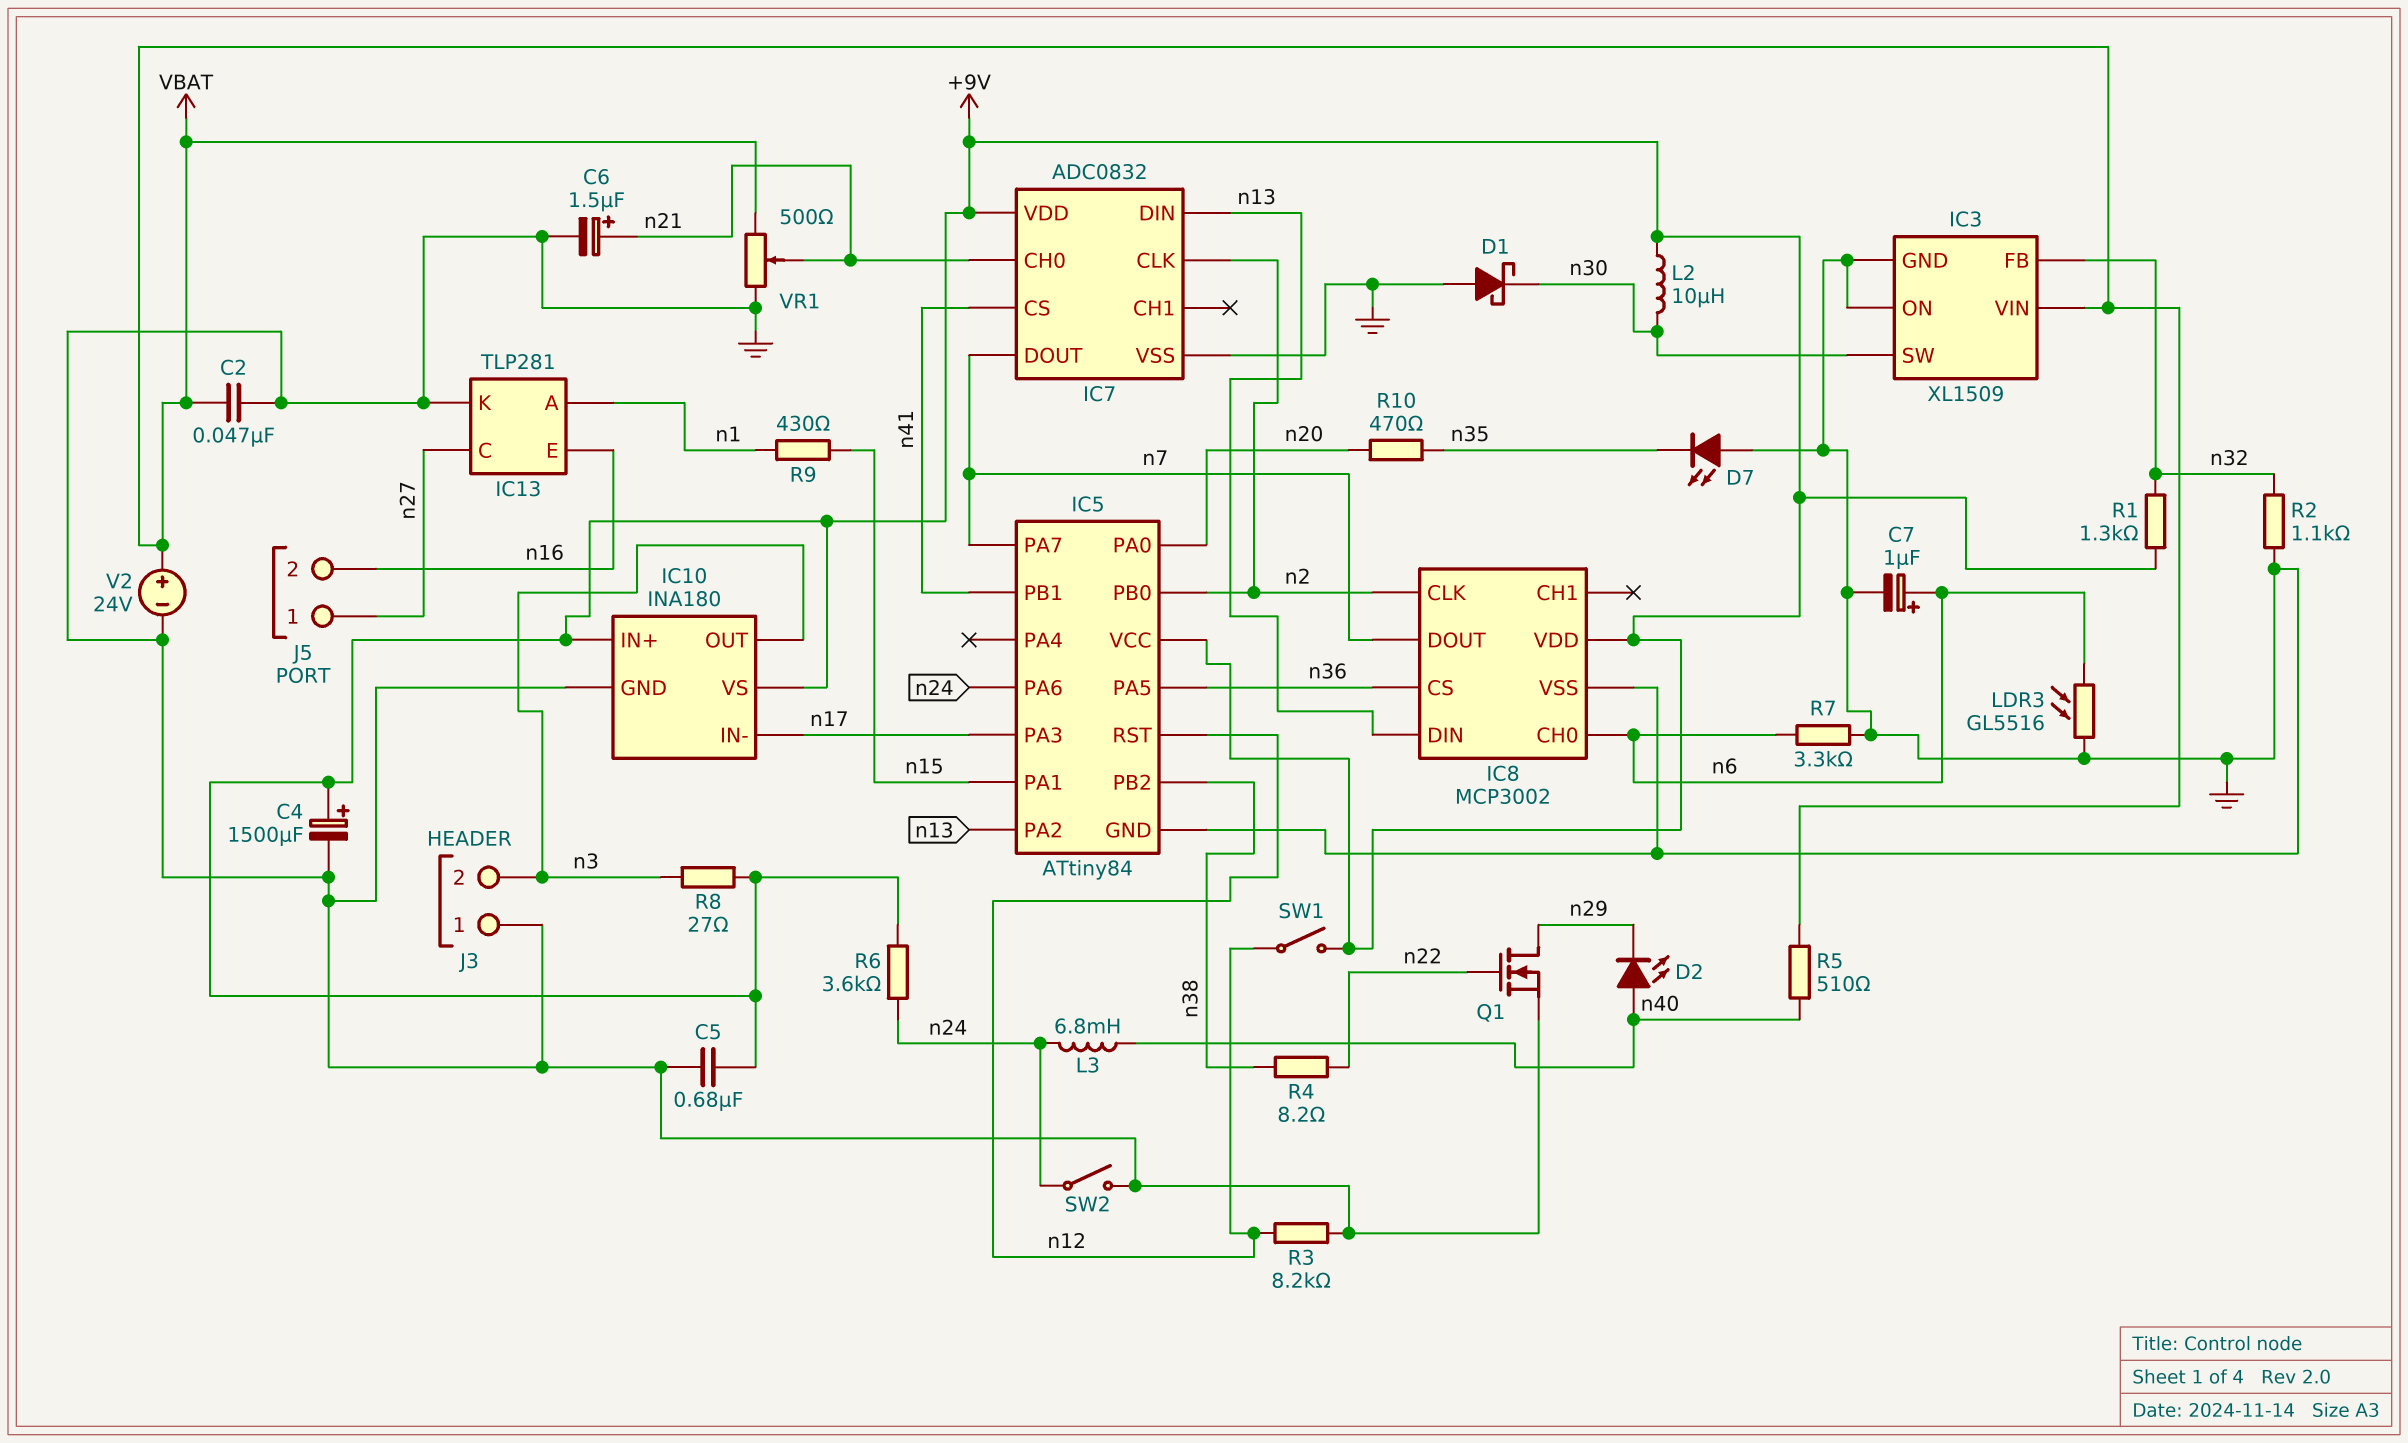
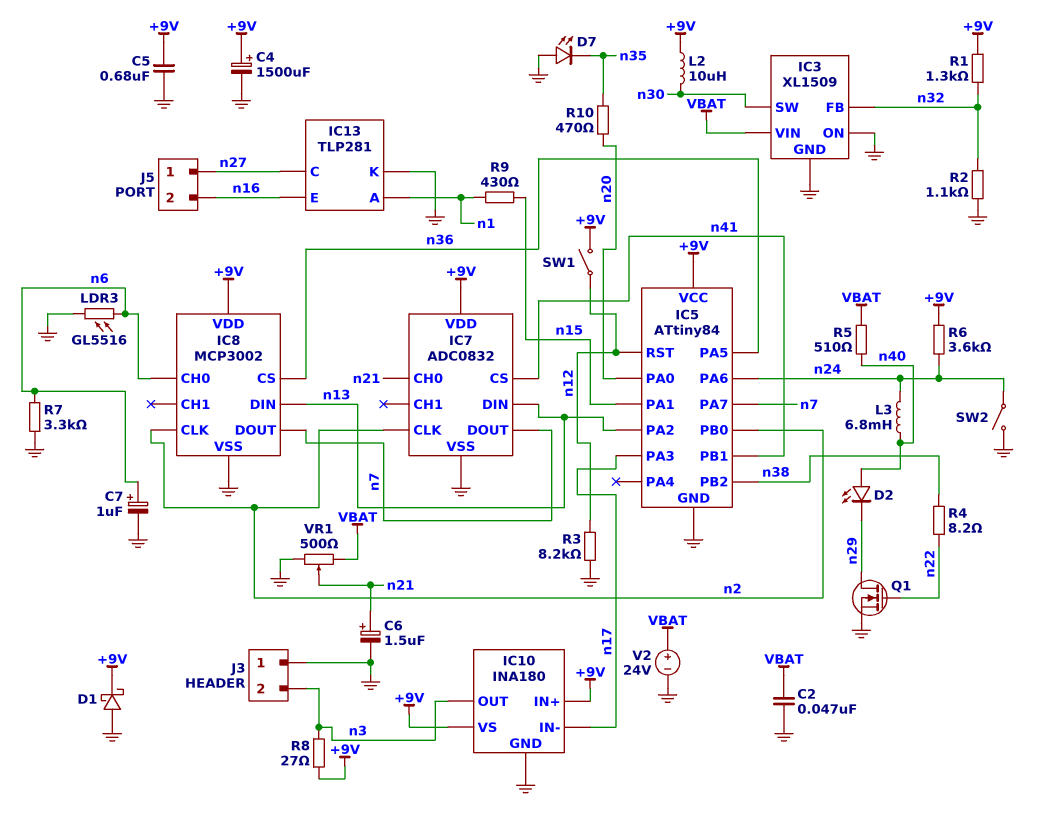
D1: schottky (A GND, K n30) -> schottky (A GND, K +9V)

